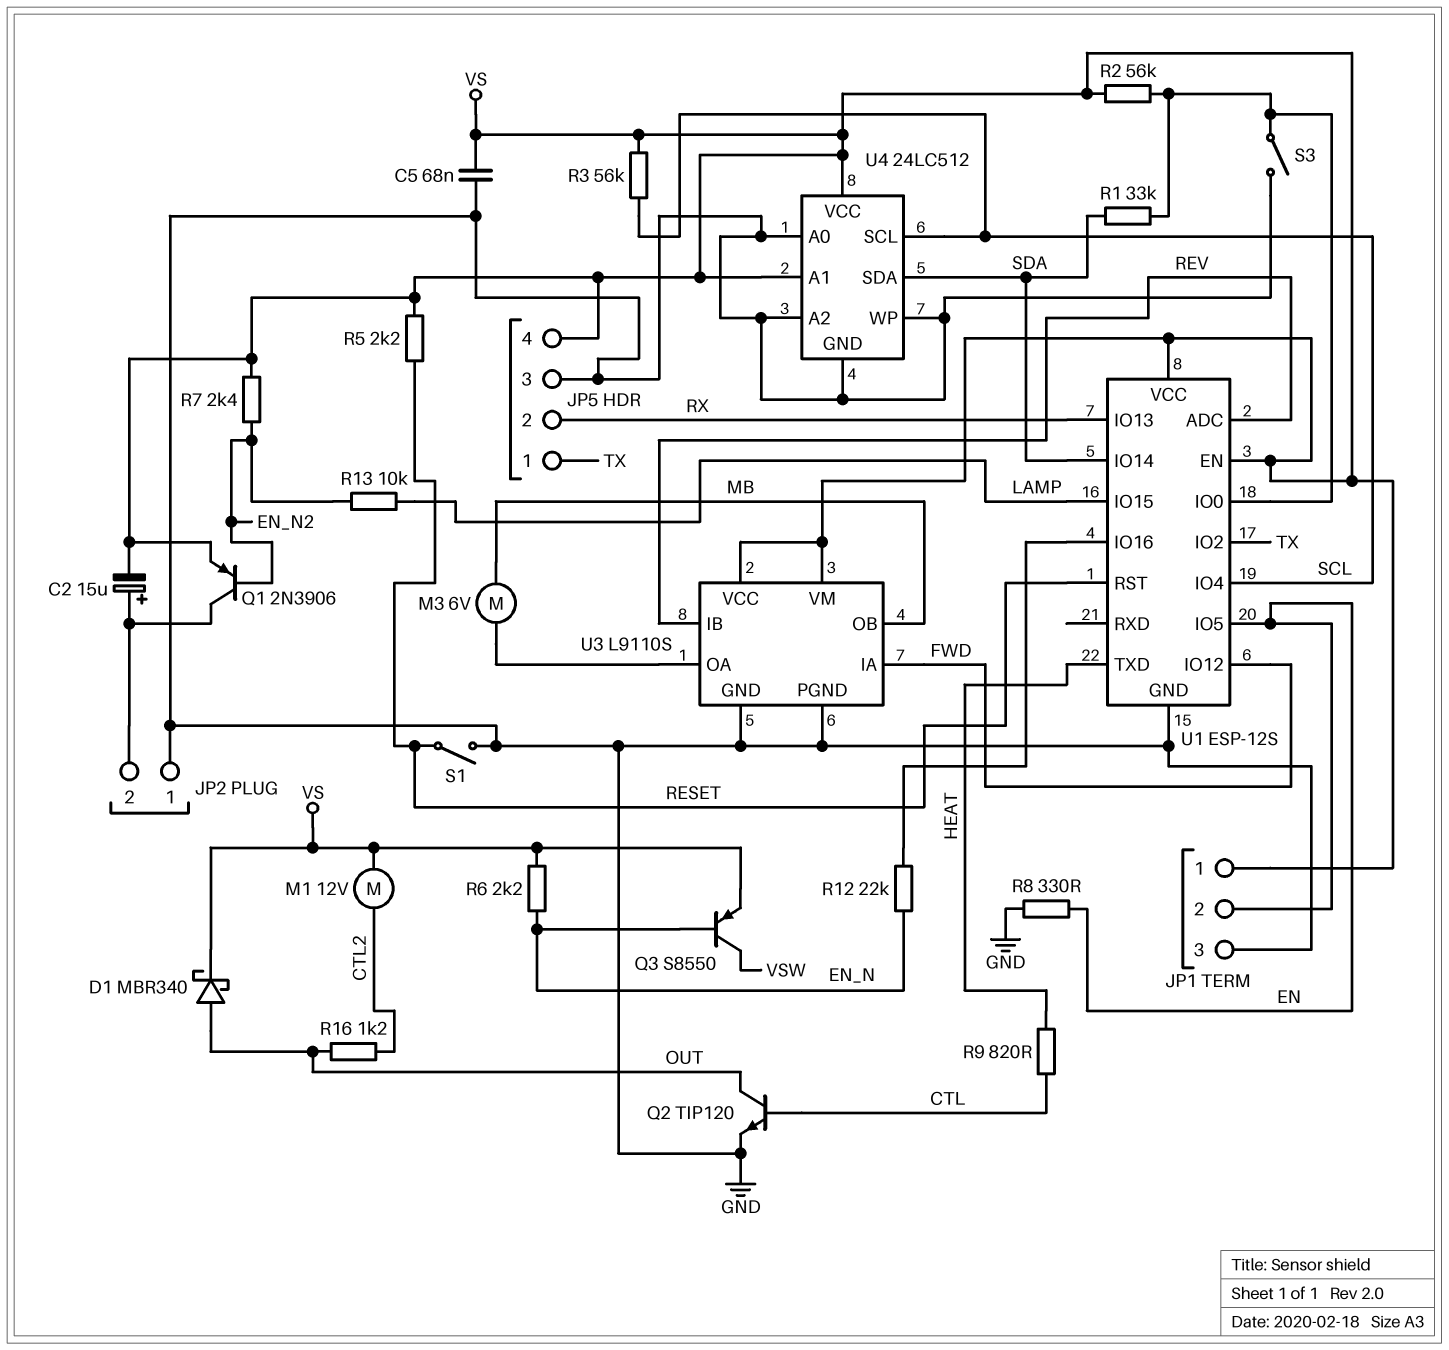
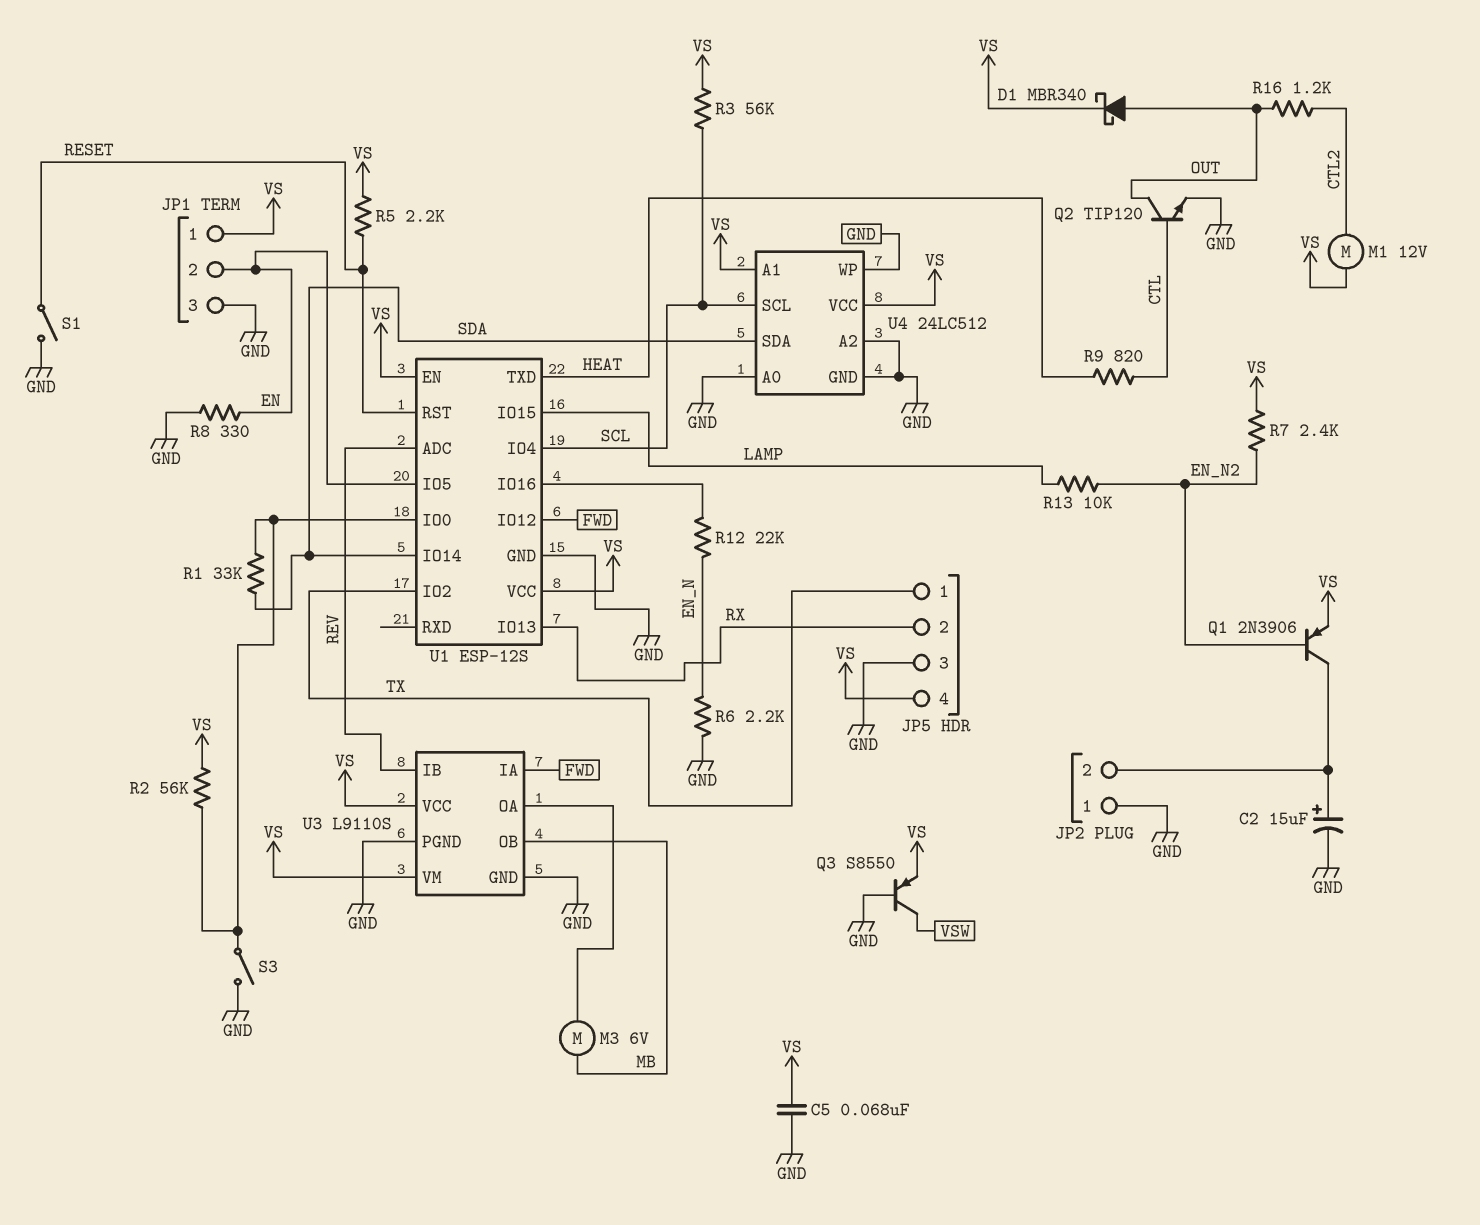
C2: 15uF (plus JP2/2, minus VS) -> 15uF (plus JP2/2, minus GND)
Q3: PNP S8550 (B EN_N, C VSW, E VS) -> PNP S8550 (B GND, C VSW, E VS)
R6: 2.2k (EN_N, VS) -> 2.2k (EN_N, GND)

